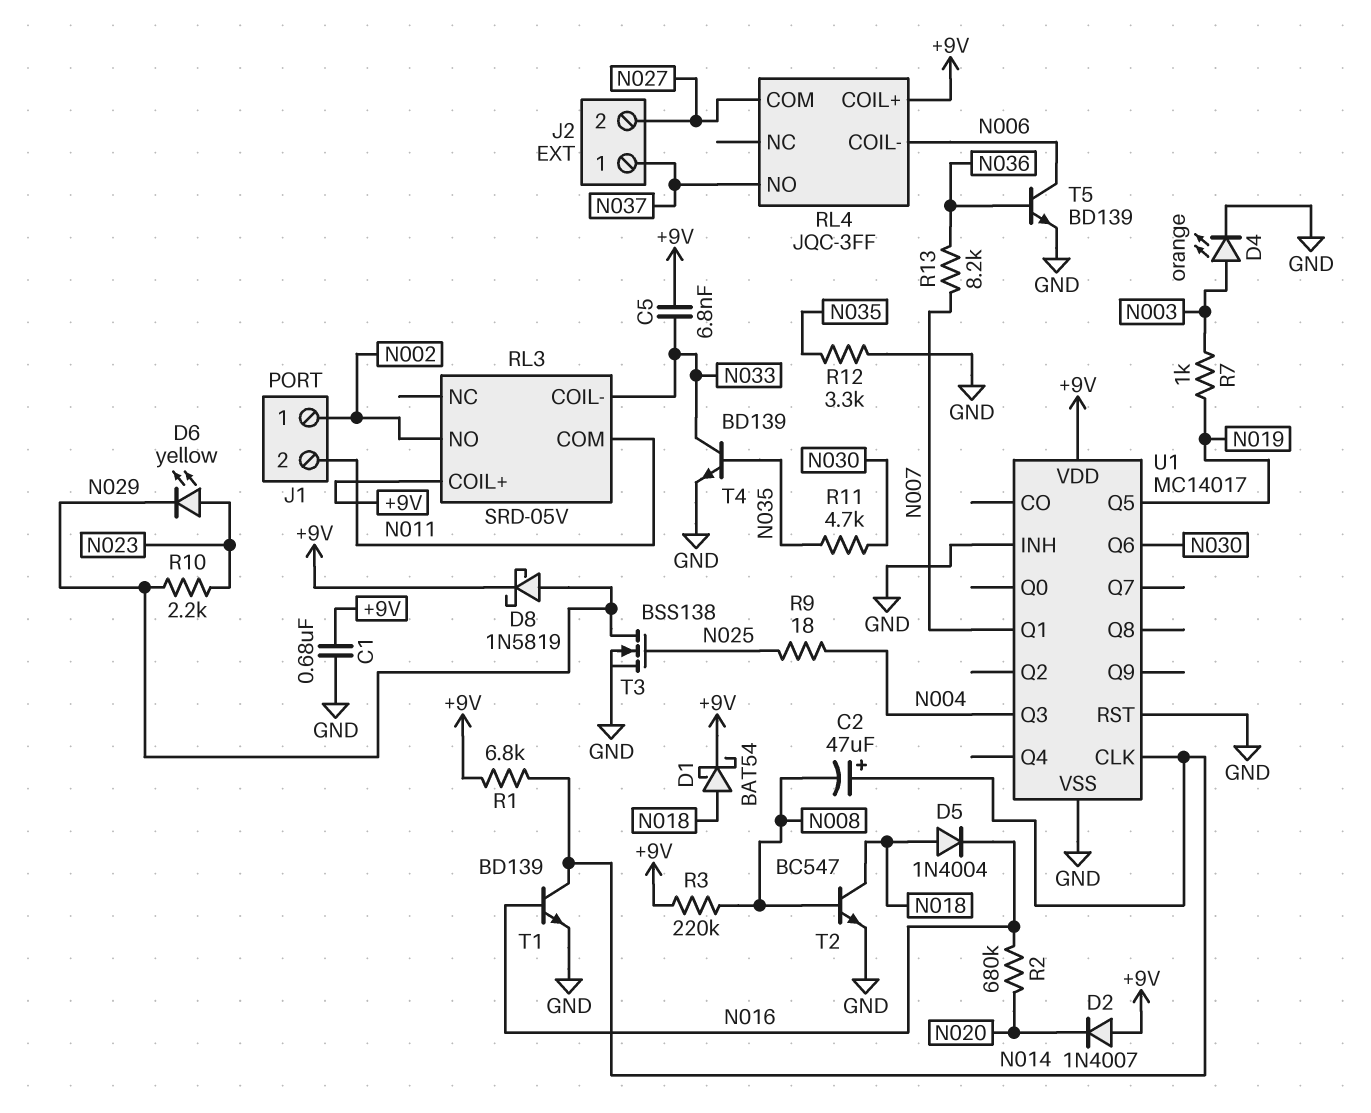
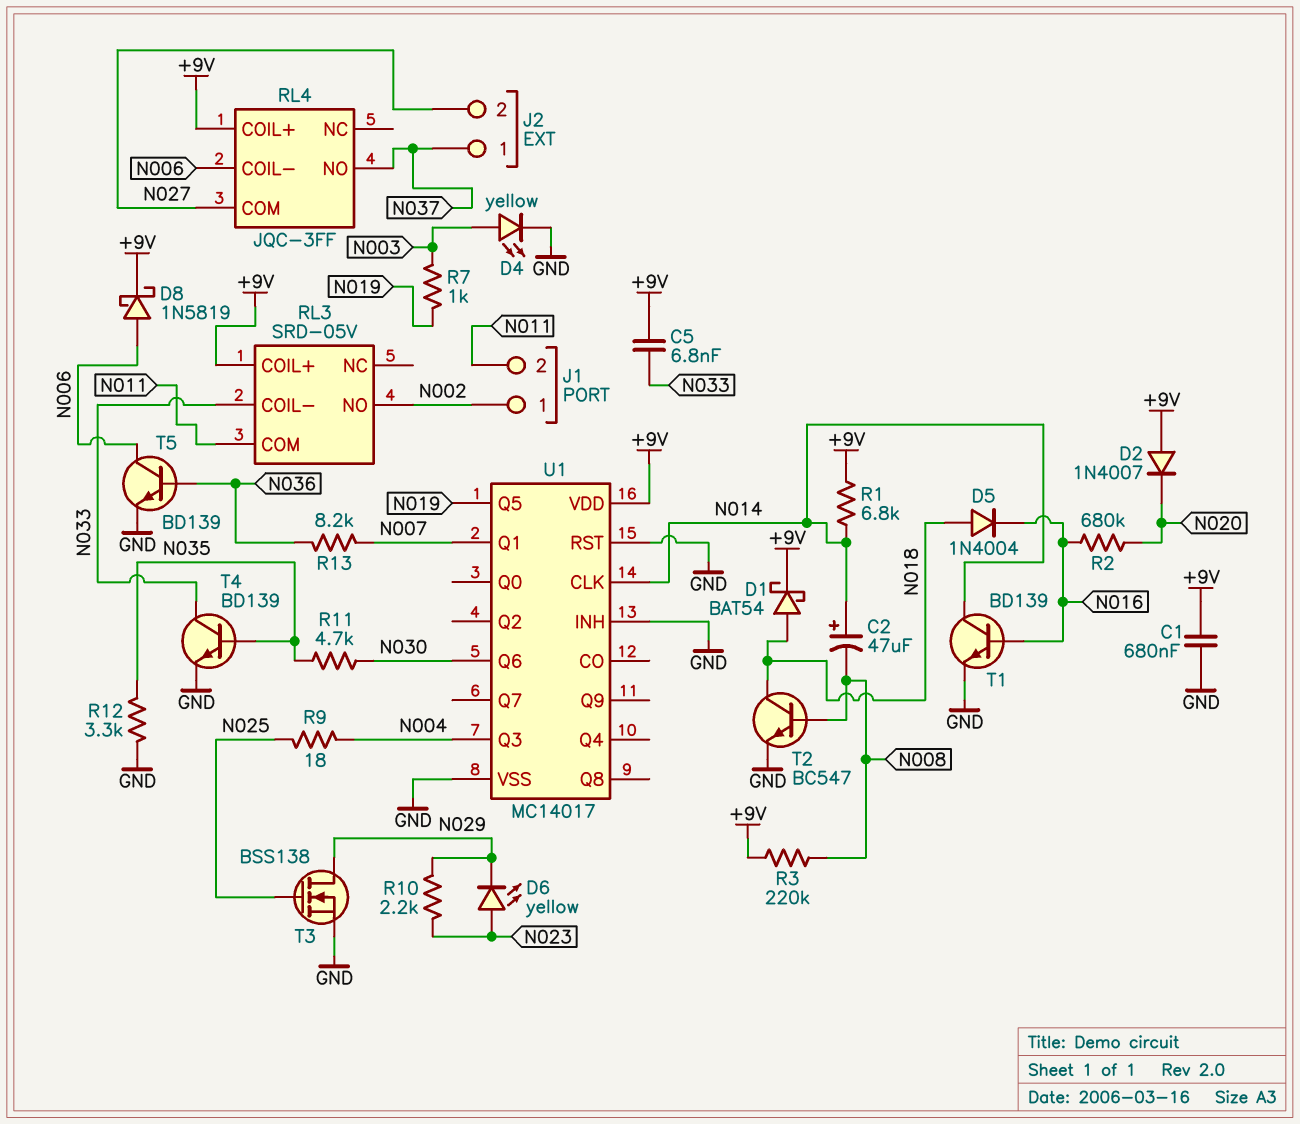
D4: LED orange (A N003, K GND) -> LED yellow (A N003, K GND)
D8: schottky 1N5819 (A N029, K +9V) -> schottky 1N5819 (A N006, K +9V)

